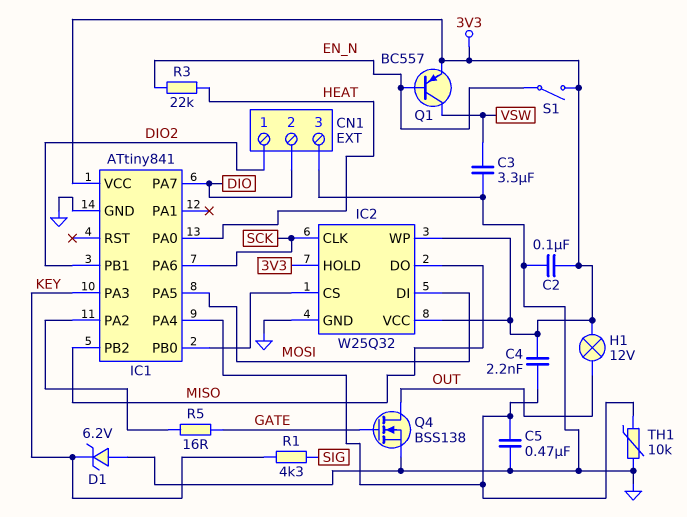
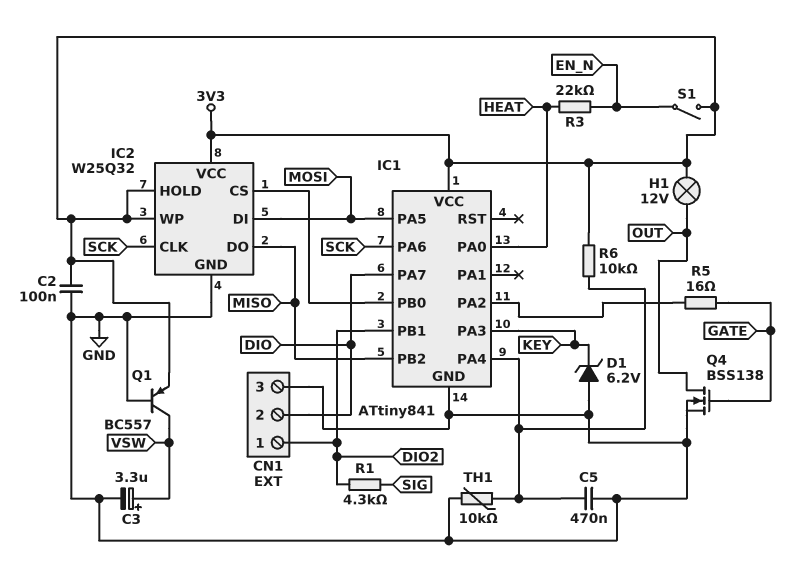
C3: 3.3uF (GND, VSW) -> 3.3uF (plus VSW, minus GND)
C4: 2.2nF (3V3, IC1/PA4) -> none
Q1: PNP BC557 (B EN_N, C VSW, E 3V3) -> PNP BC557 (B GND, C VSW, E 3V3)
R1: 4.3k (KEY, SIG) -> 4.3k (DIO2, SIG)
R6: none -> 10k (3V3, IC1/PA4)

